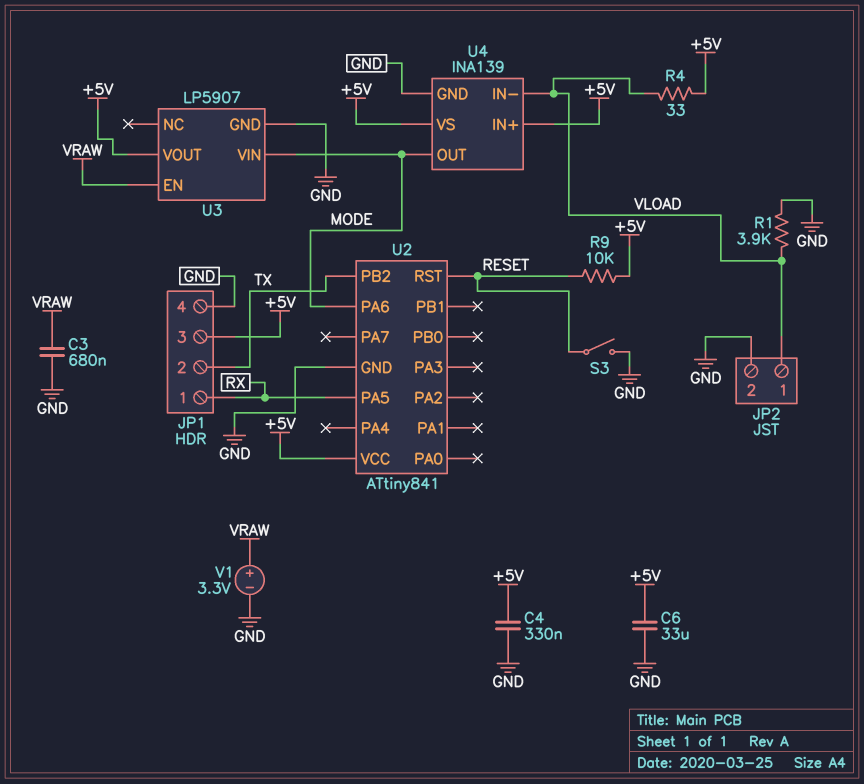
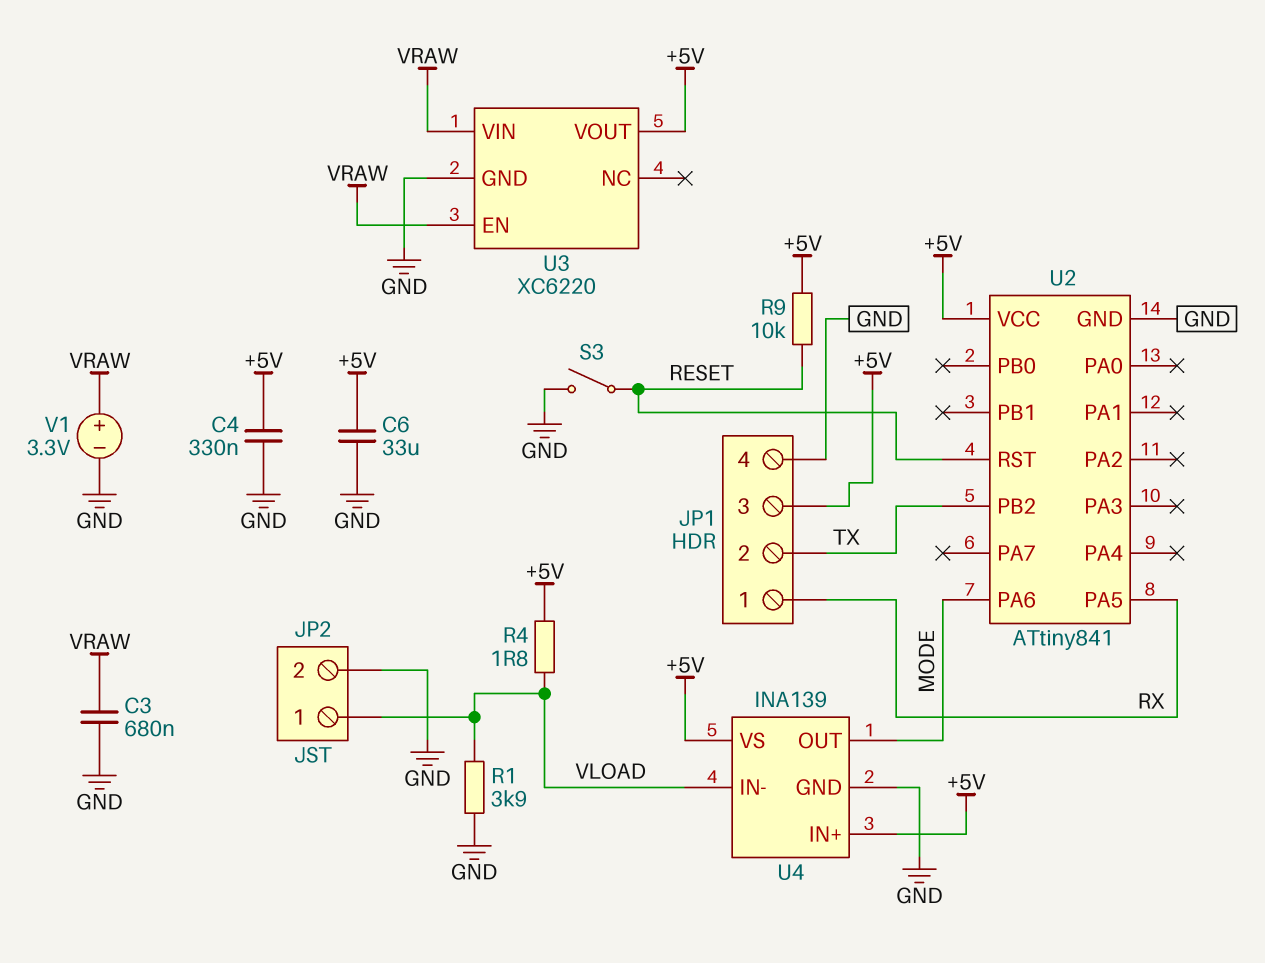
R4: 33 (+5V, VLOAD) -> 1.8 (+5V, VLOAD)
U3: LP5907 -> XC6220
U3 pin VIN: MODE -> VRAW

